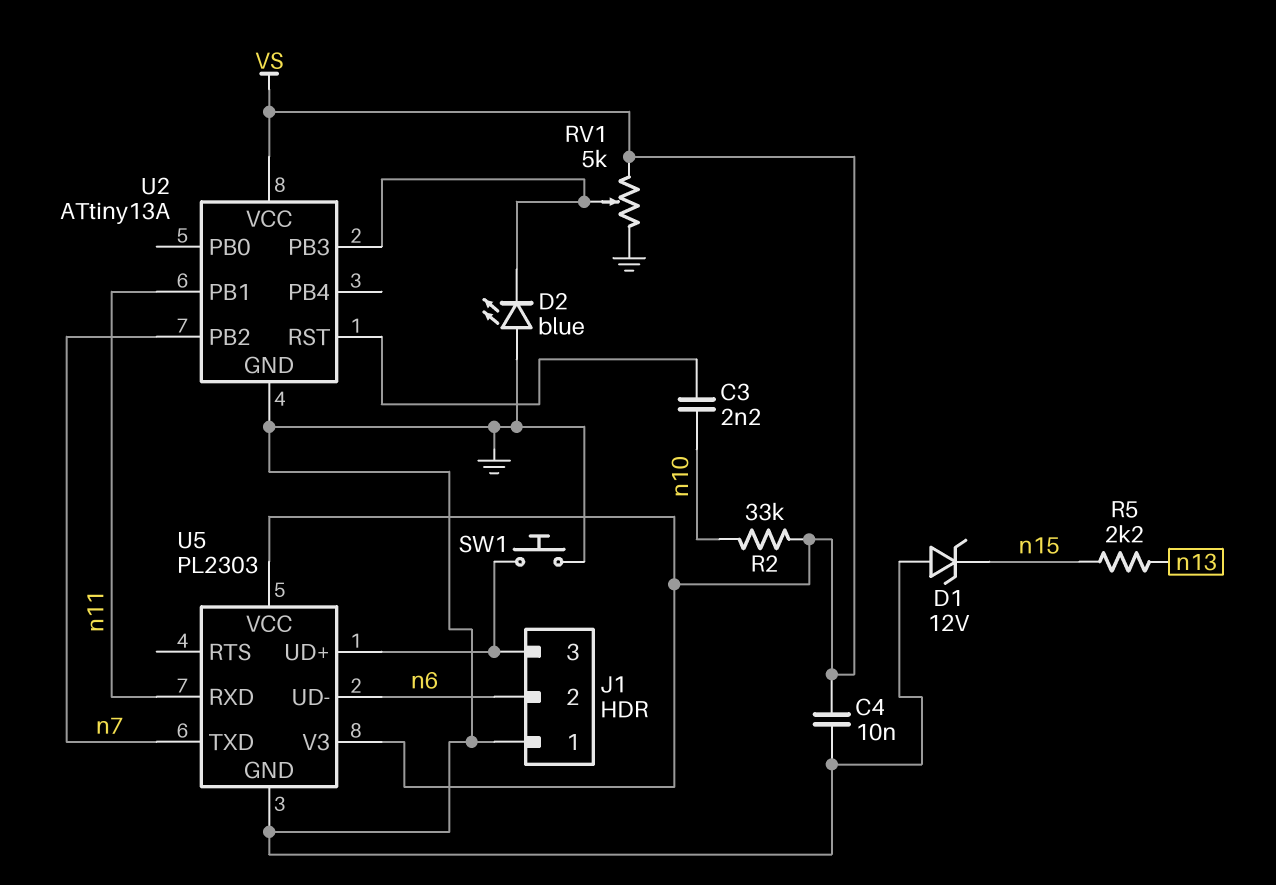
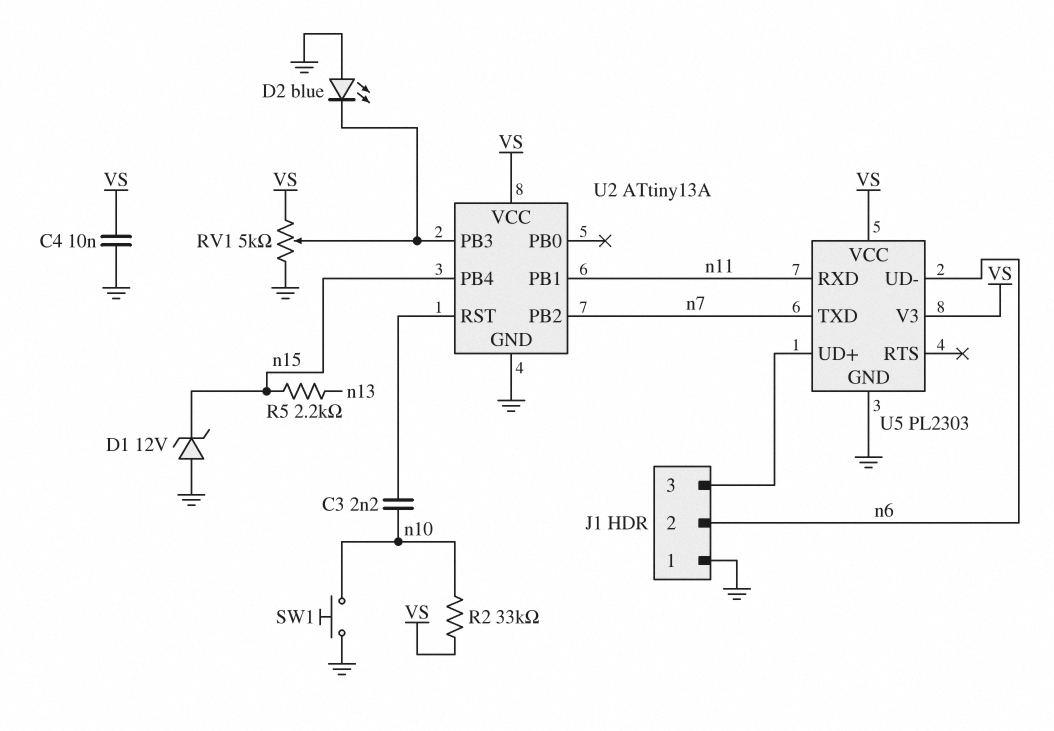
SW1: button (GND, J1/3) -> button (GND, n10)
U2 pin PB4: none -> n15

